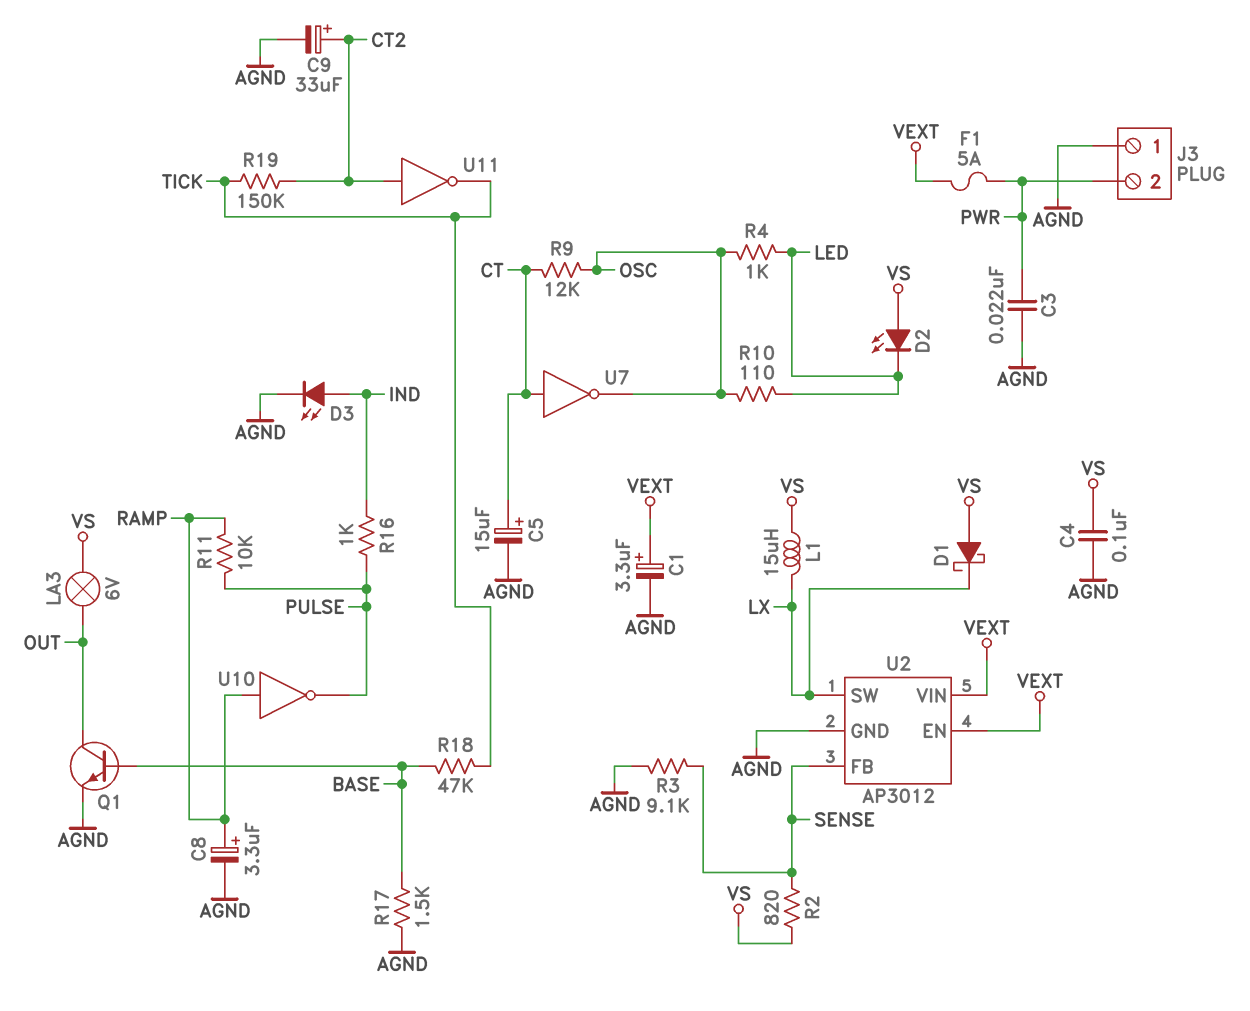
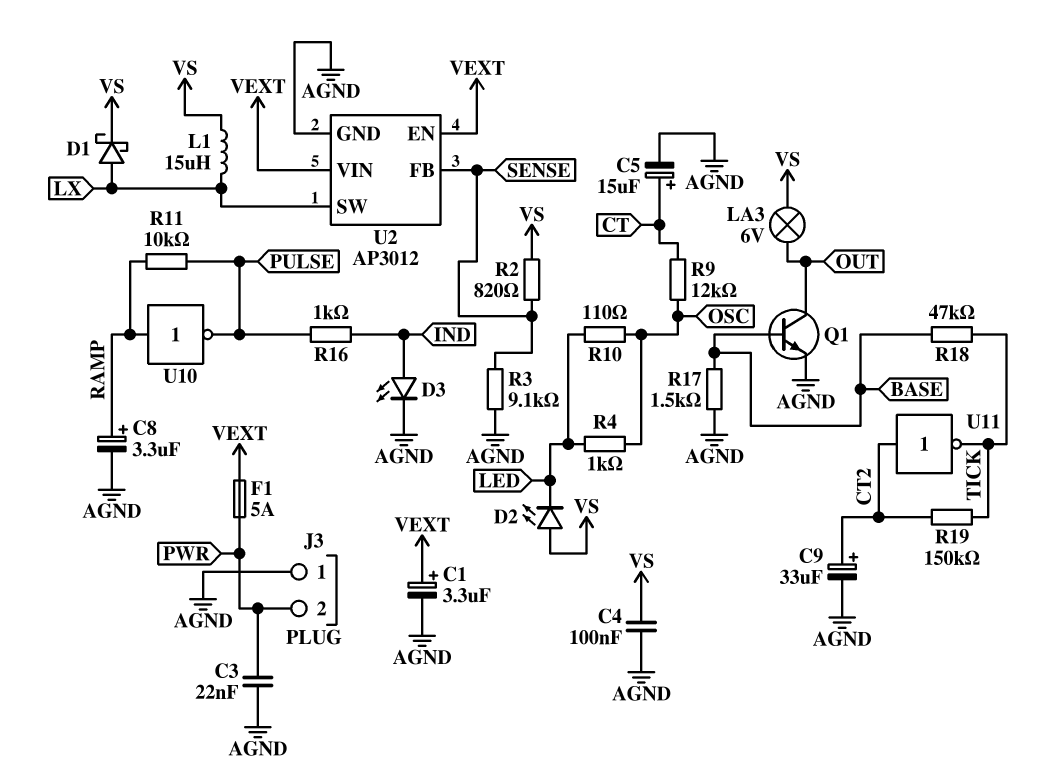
D1: schottky (A VS, K LX) -> schottky (A LX, K VS)
U7: NOT (in CT, out OSC) -> none

